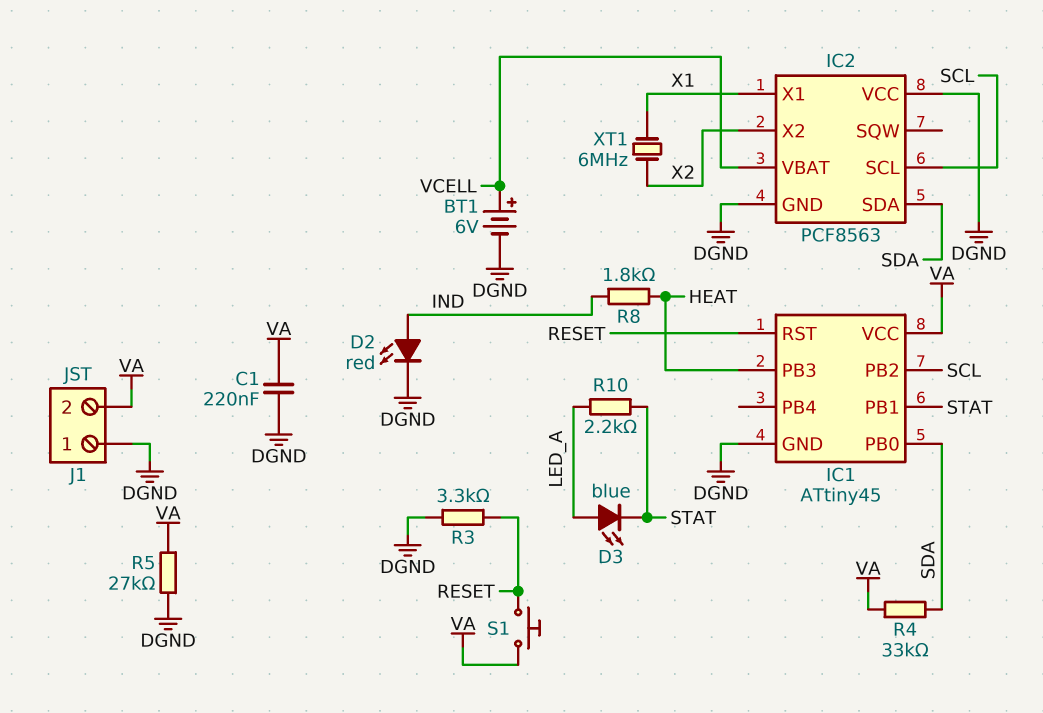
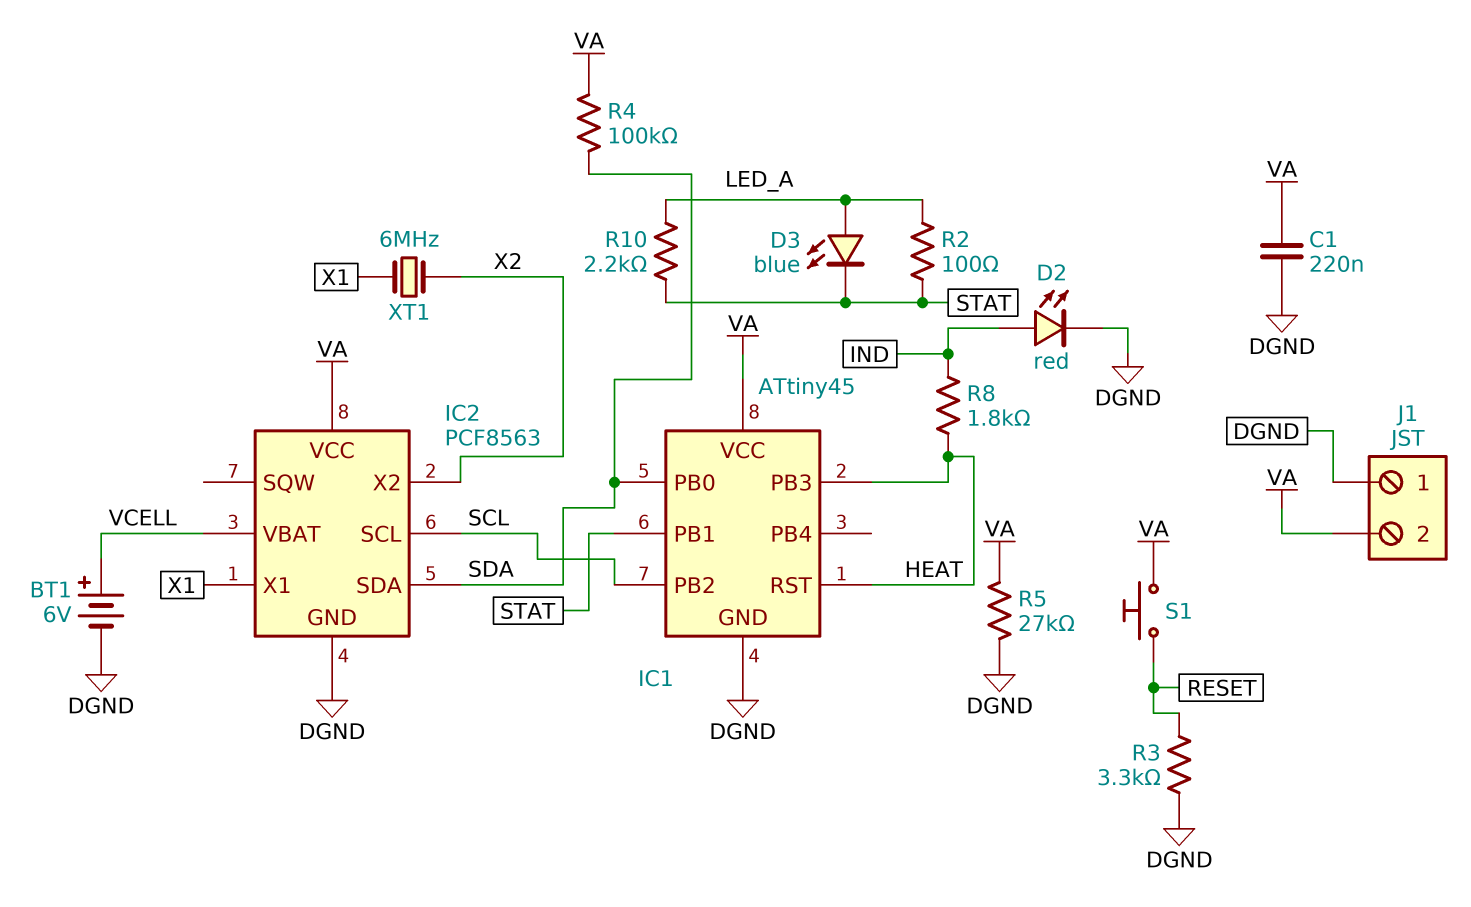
IC1 pin RST: RESET -> HEAT
IC2 pin VCC: DGND -> VA
R2: none -> 100 (LED_A, STAT)
R4: 33k (SDA, VA) -> 100k (SDA, VA)

